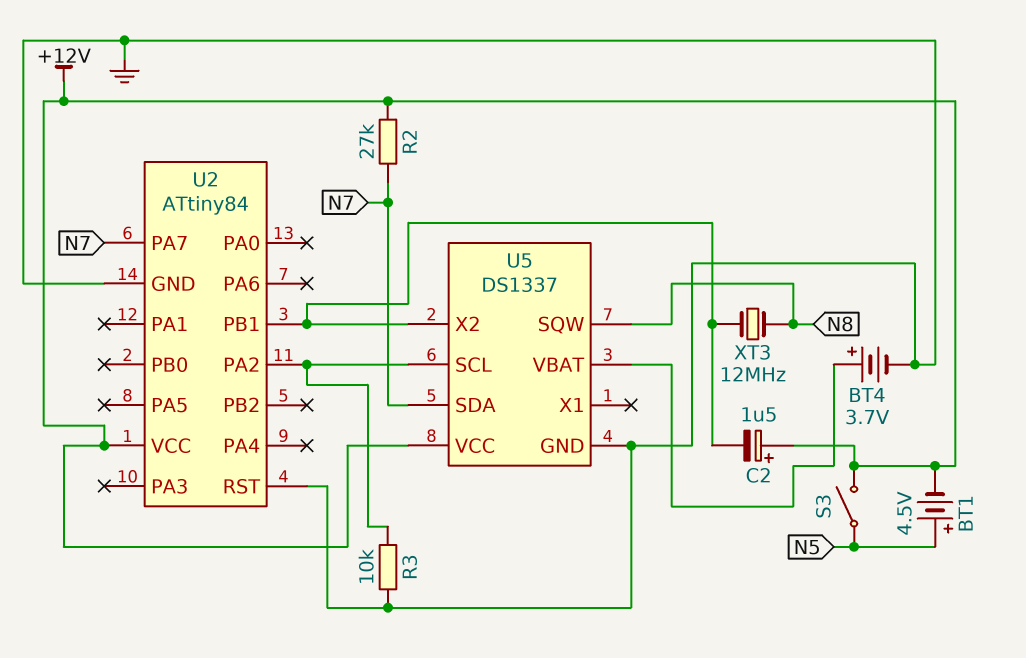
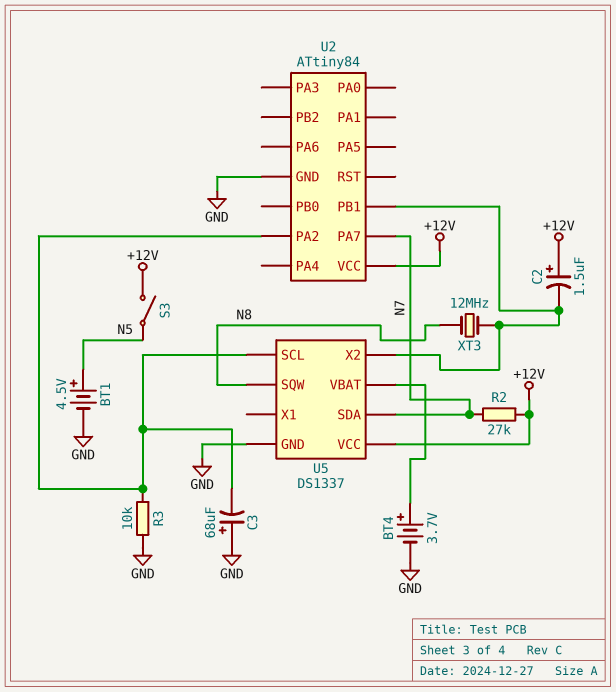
BT1: 4.5V (plus N5, minus +12V) -> 4.5V (plus N5, minus GND)
C3: none -> 68uF (plus GND, minus U2/PA2)
U2 pin RST: GND -> none

